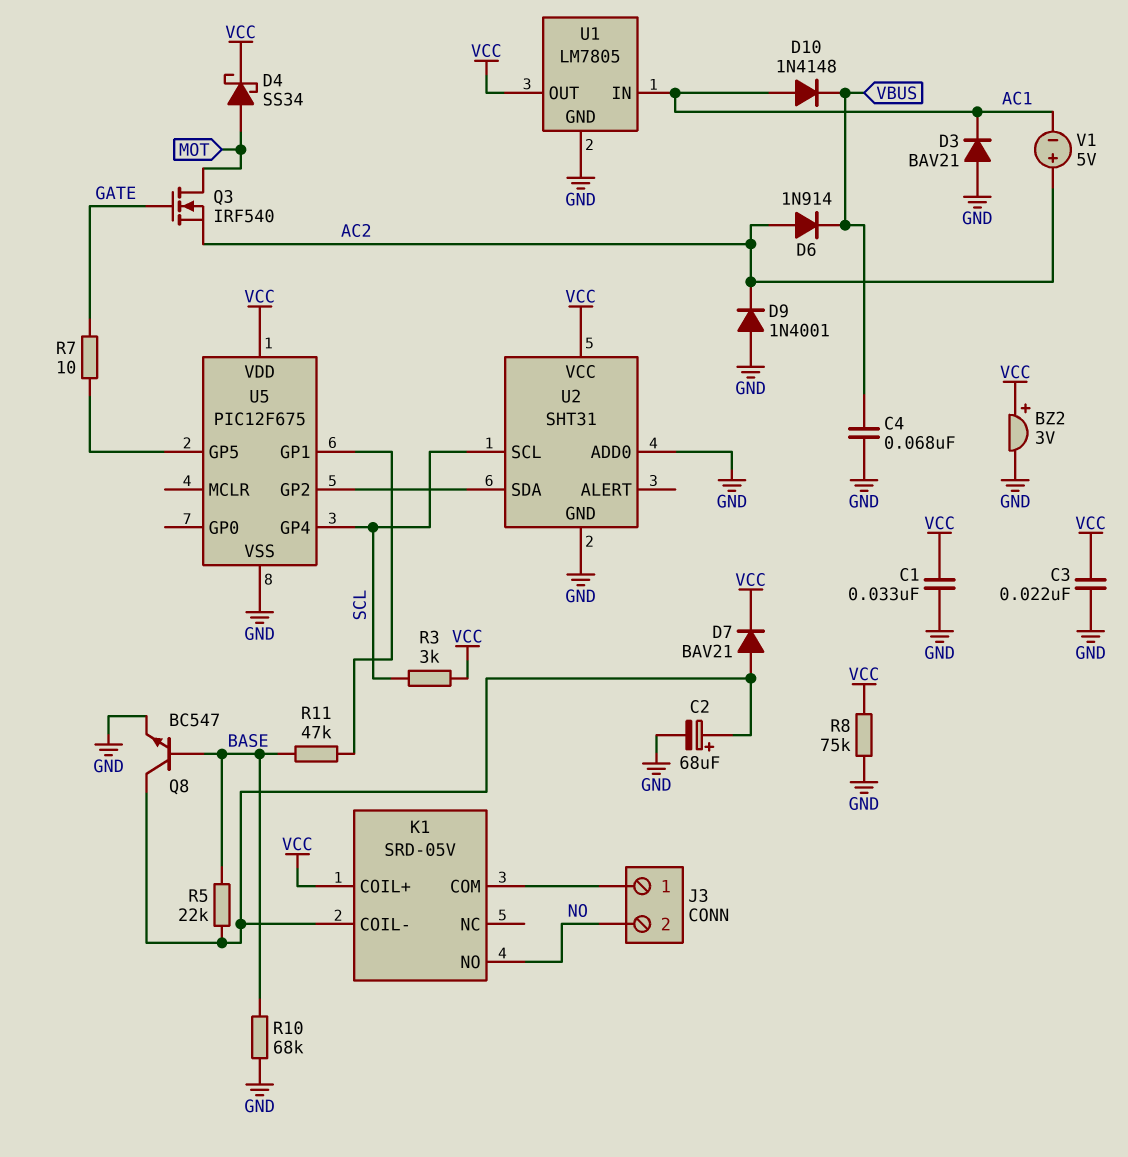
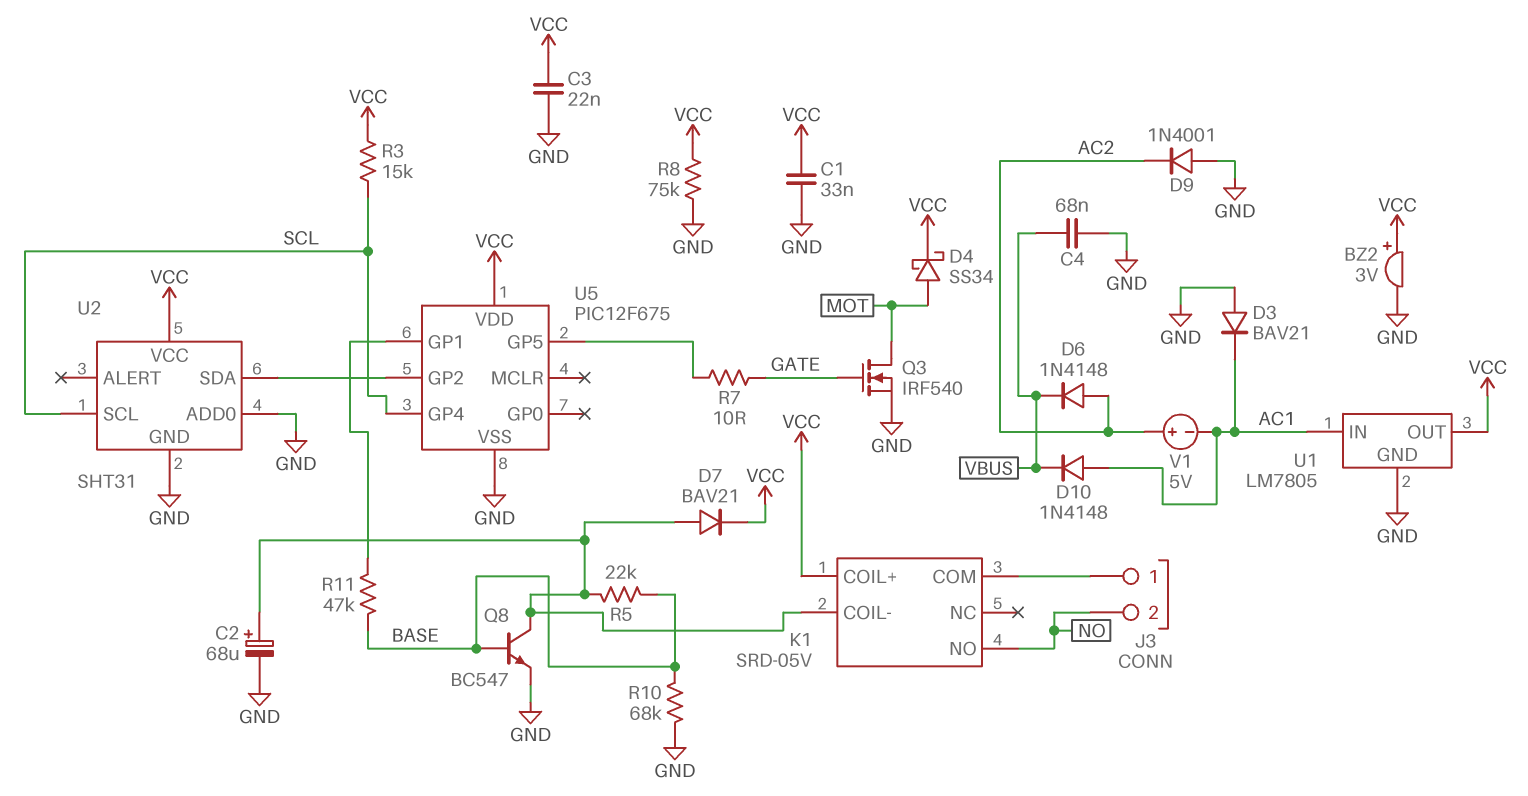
D6: diode 1N914 (A AC2, K VBUS) -> diode 1N4148 (A AC2, K VBUS)
Q3: NMOS IRF540 (G GATE, D MOT, S AC2) -> NMOS IRF540 (G GATE, D MOT, S GND)
R3: 3k (SCL, VCC) -> 15k (SCL, VCC)

